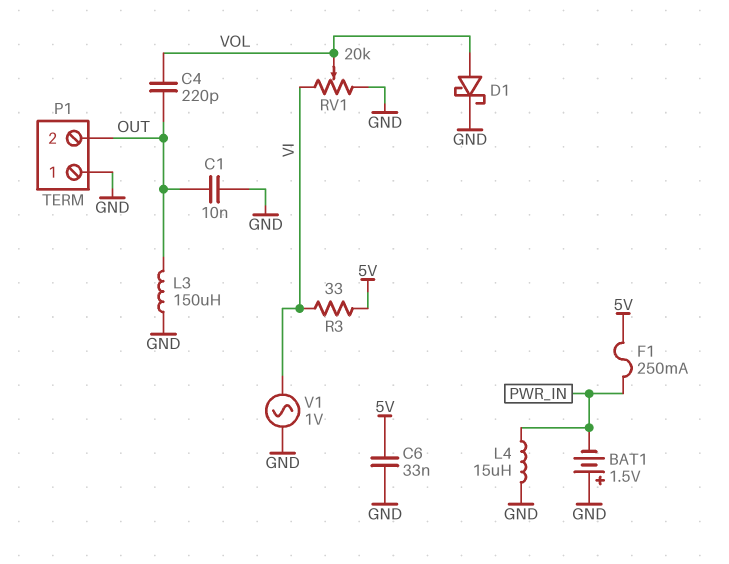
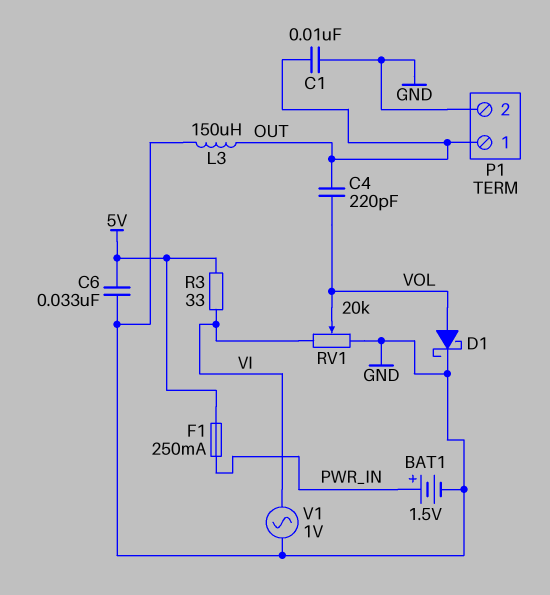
BAT1: 1.5V (plus GND, minus PWR_IN) -> 1.5V (plus PWR_IN, minus GND)
L4: 15uH (GND, PWR_IN) -> none
P1 pin 1: GND -> OUT
P1 pin 2: OUT -> GND

